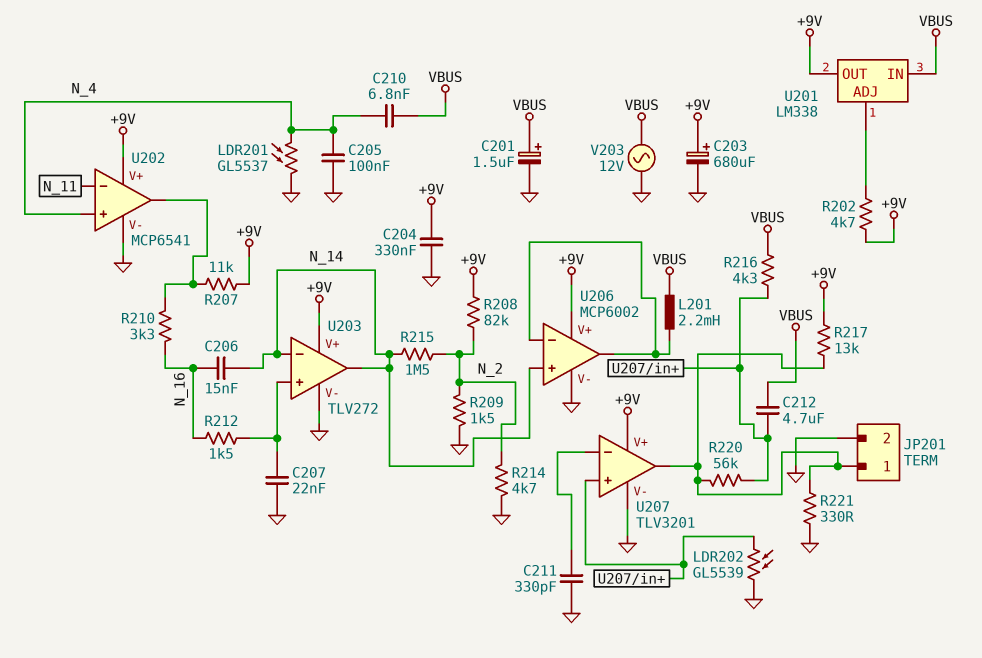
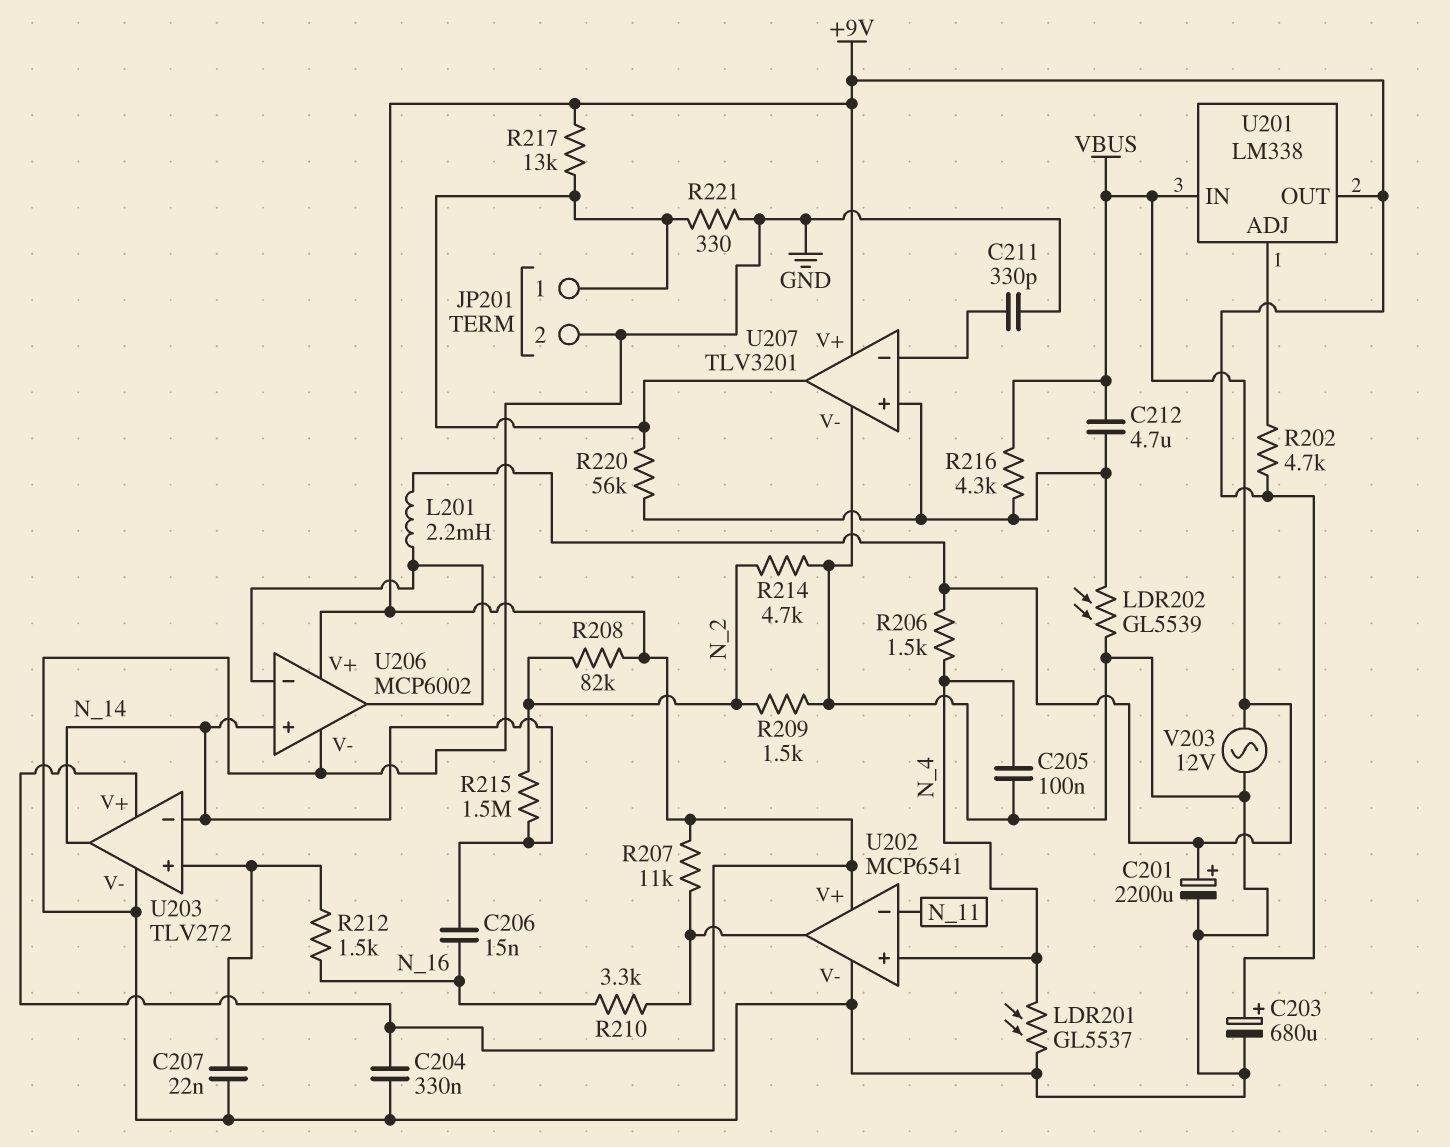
C201: 1.5uF (plus VBUS, minus GND) -> 2200uF (plus VBUS, minus GND)
C210: 6.8nF (N_4, VBUS) -> none
R206: none -> 1.5k (N_4, VBUS)

